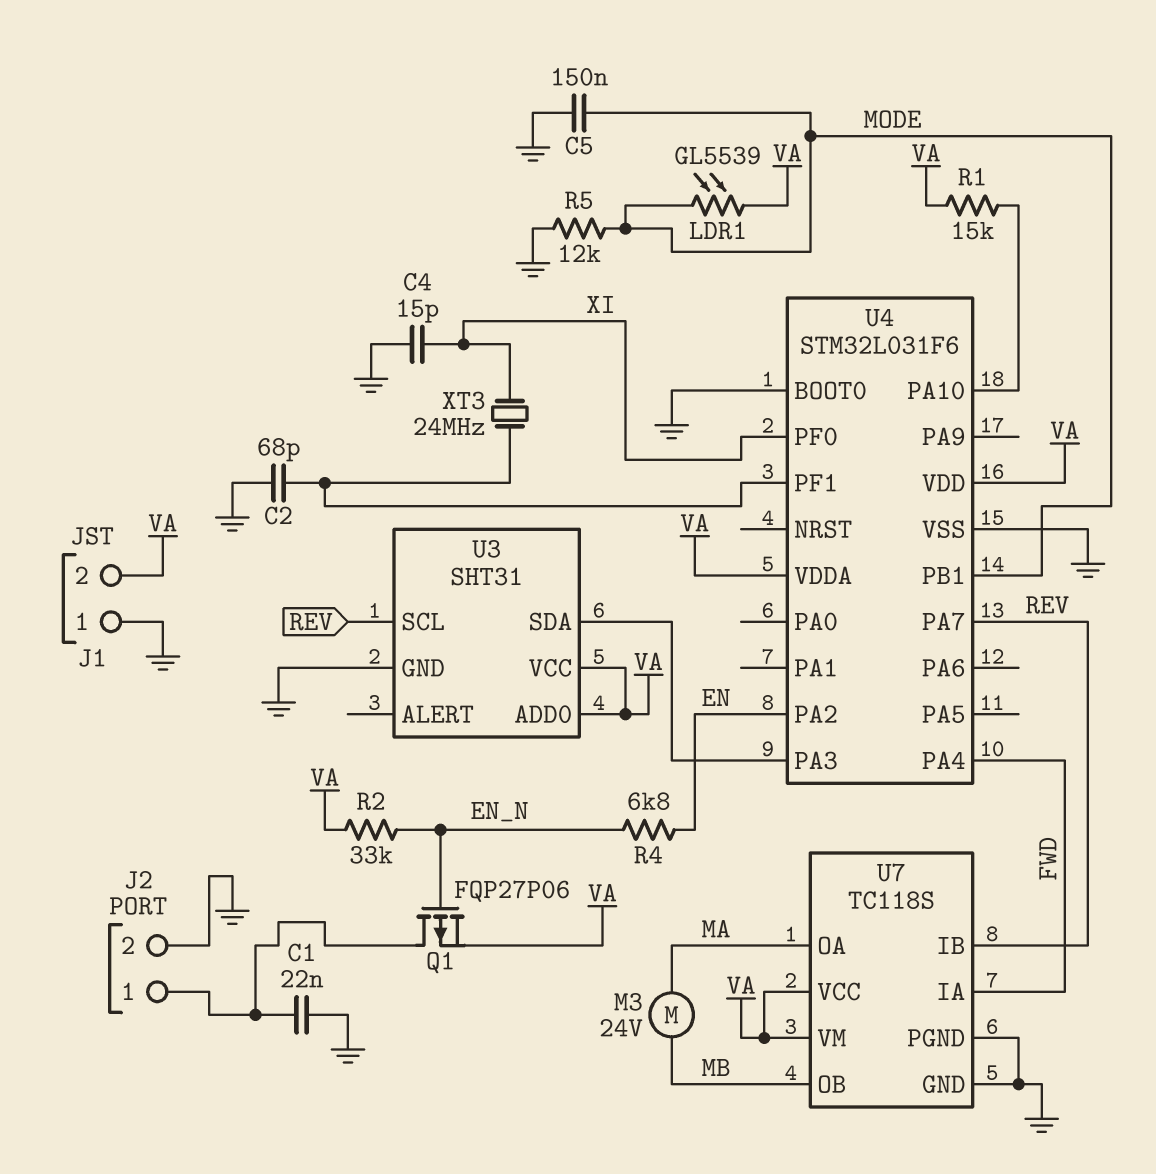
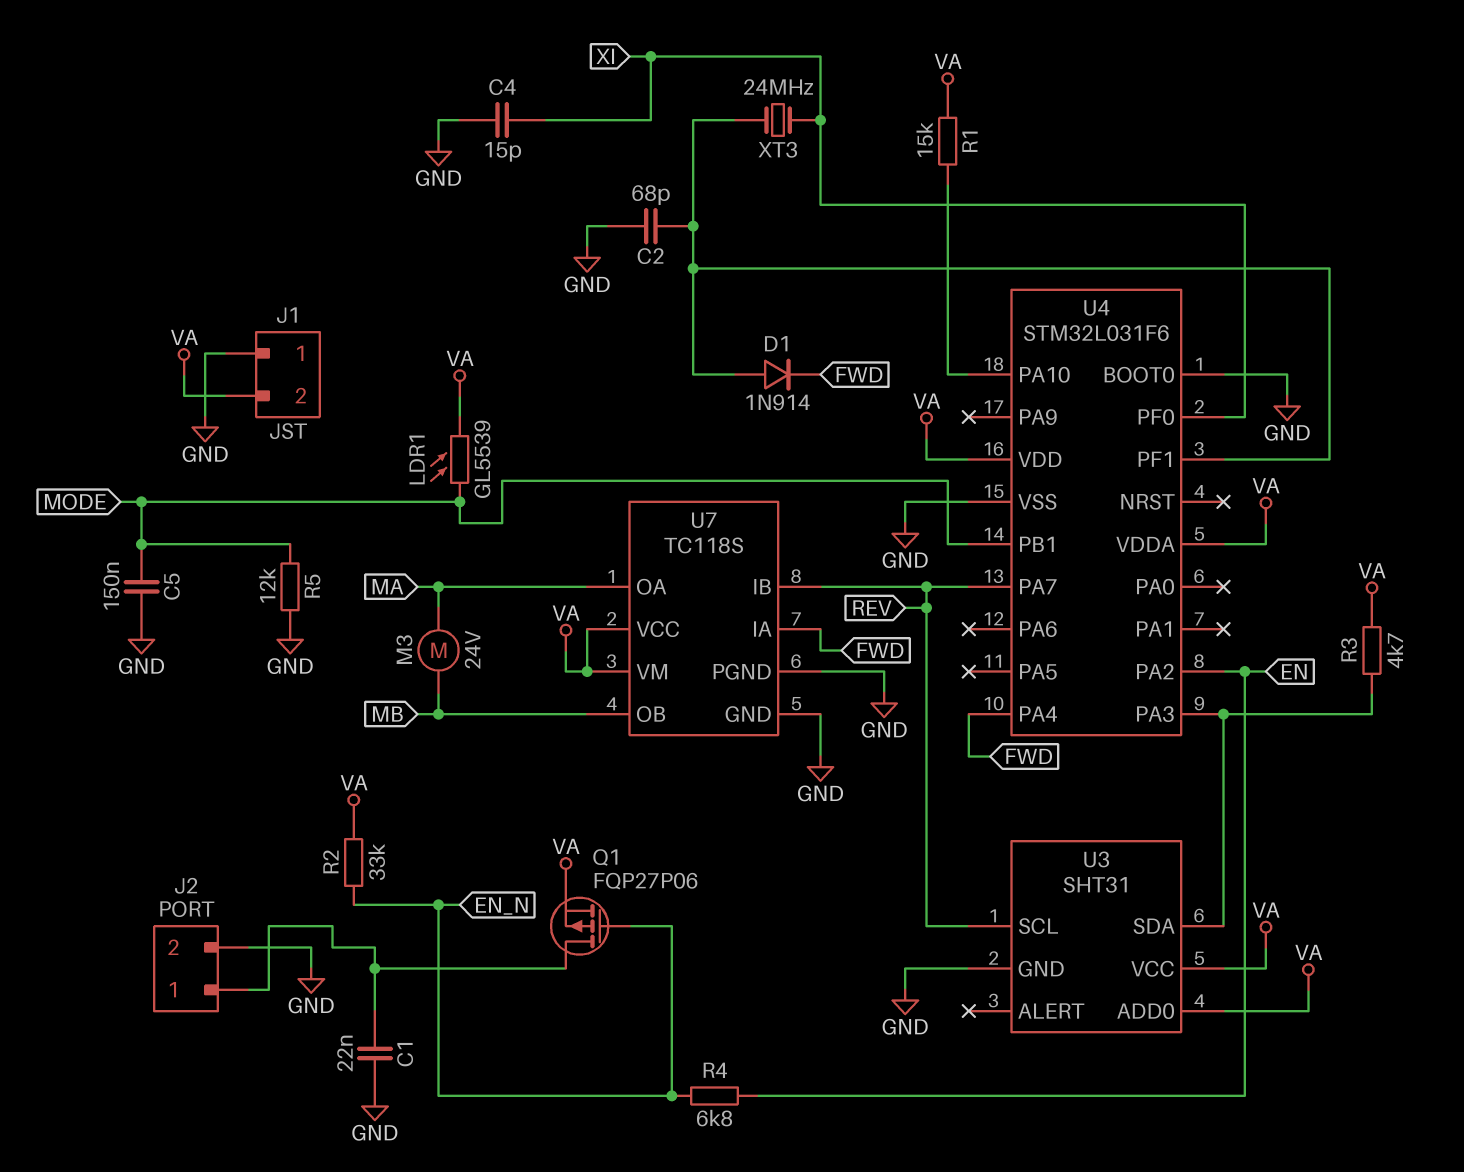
D1: none -> diode 1N914 (A U4/PF1, K FWD)
R3: none -> 4.7k (U3/SDA, VA)

